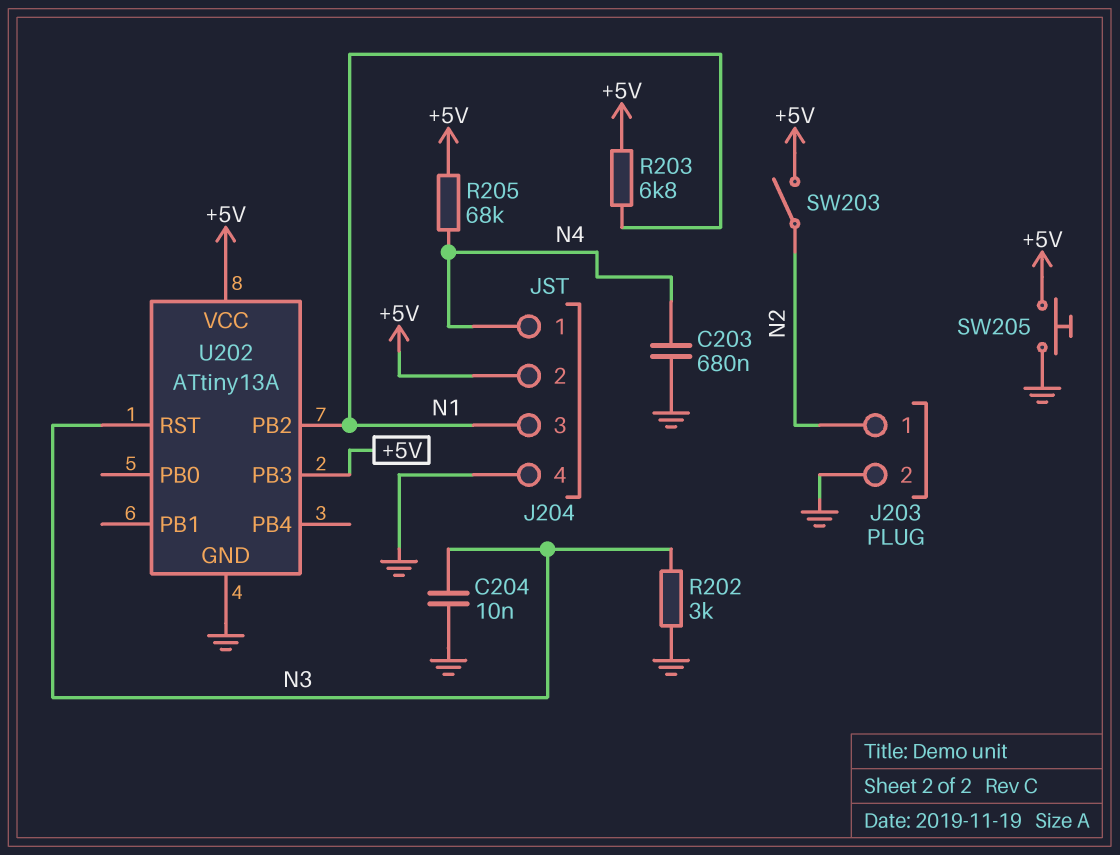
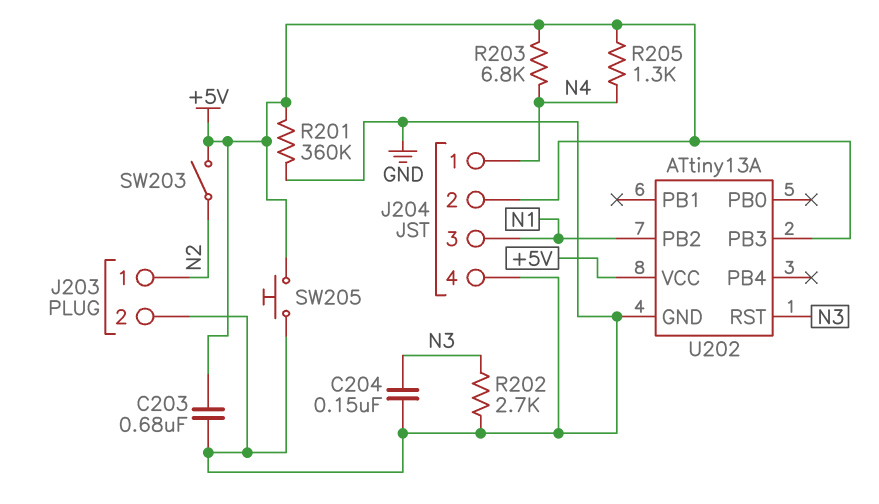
C203: 680nF (GND, N4) -> 680nF (+5V, GND)
C204: 10nF (GND, N3) -> 150nF (GND, N3)
R201: none -> 360k (+5V, GND)
R202: 3k (GND, N3) -> 2.7k (GND, N3)
R203: 6.8k (+5V, N1) -> 6.8k (+5V, N4)
R205: 68k (+5V, N4) -> 1.3k (+5V, N4)

